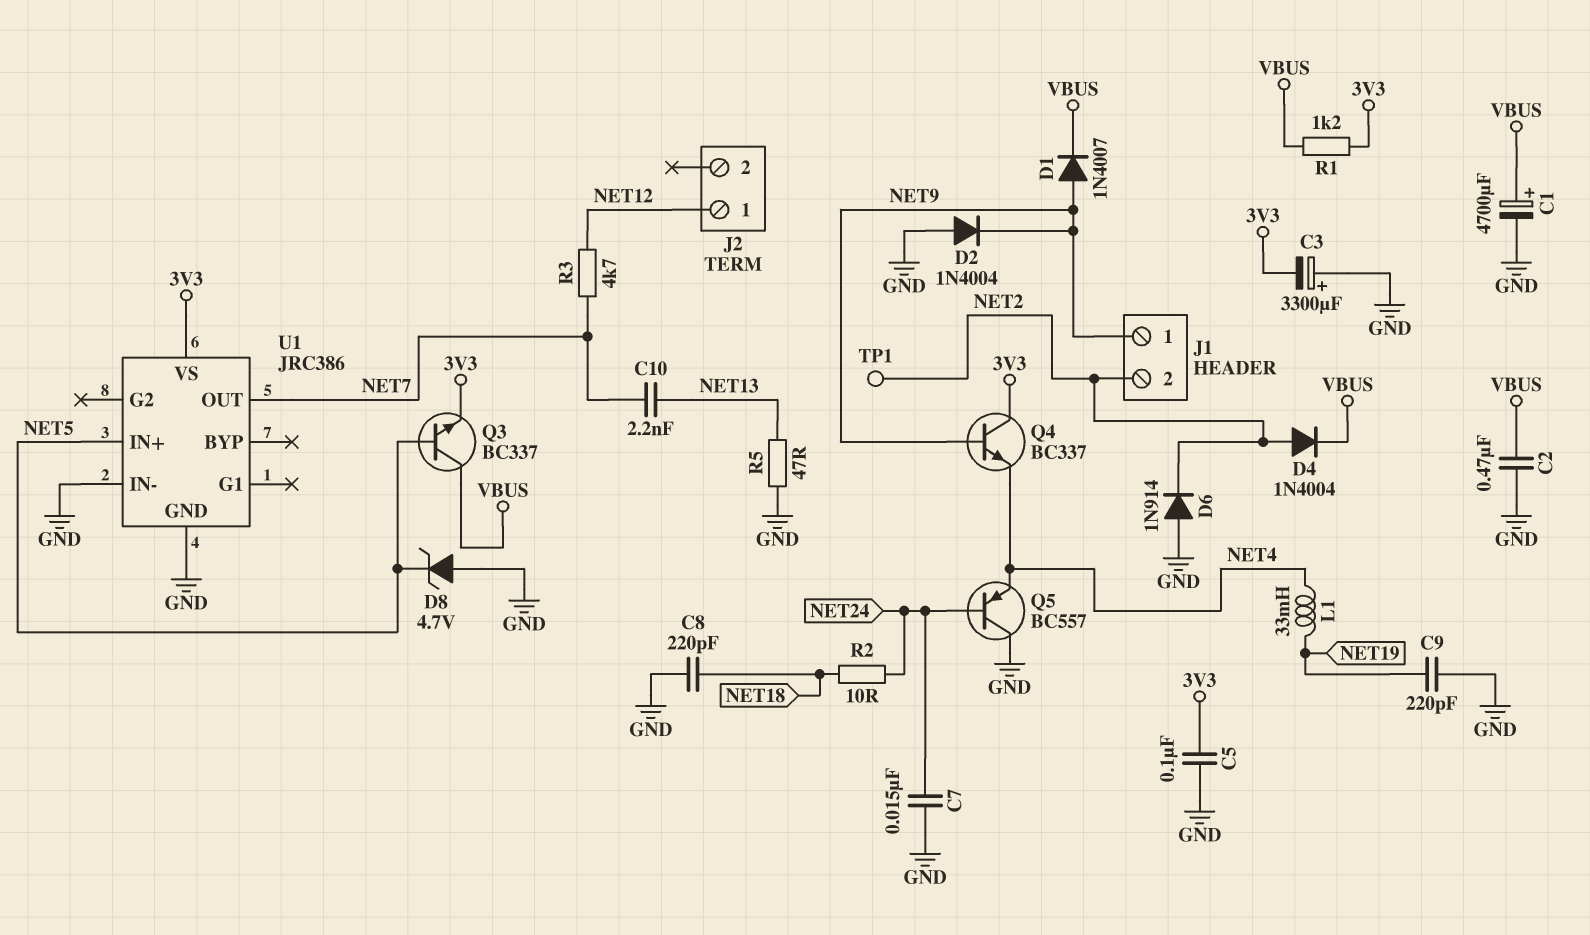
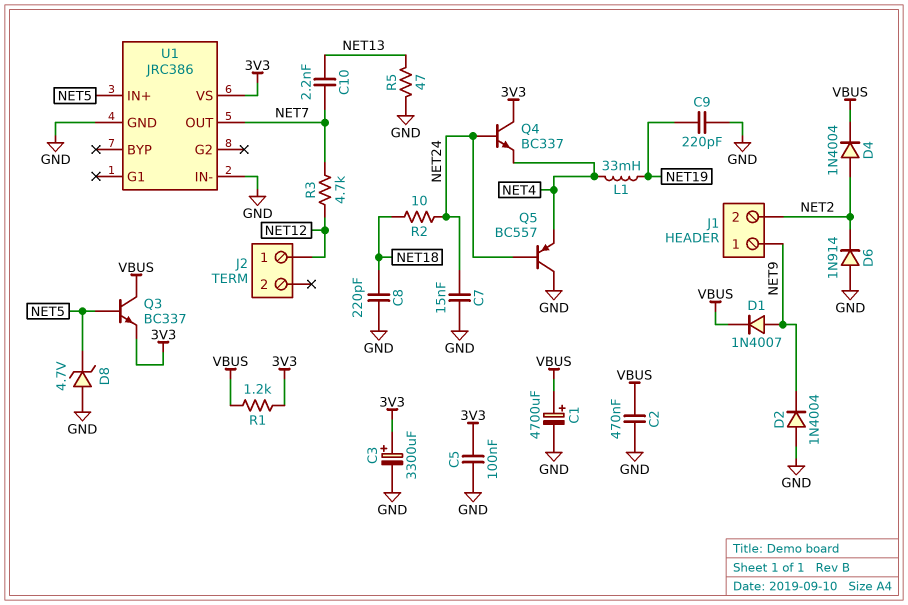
C3: 3300uF (plus GND, minus 3V3) -> 3300uF (plus 3V3, minus GND)
Q4: NPN BC337 (B NET9, C 3V3, E NET4) -> NPN BC337 (B NET24, C 3V3, E NET4)
TP1: test point (NET2) -> none

